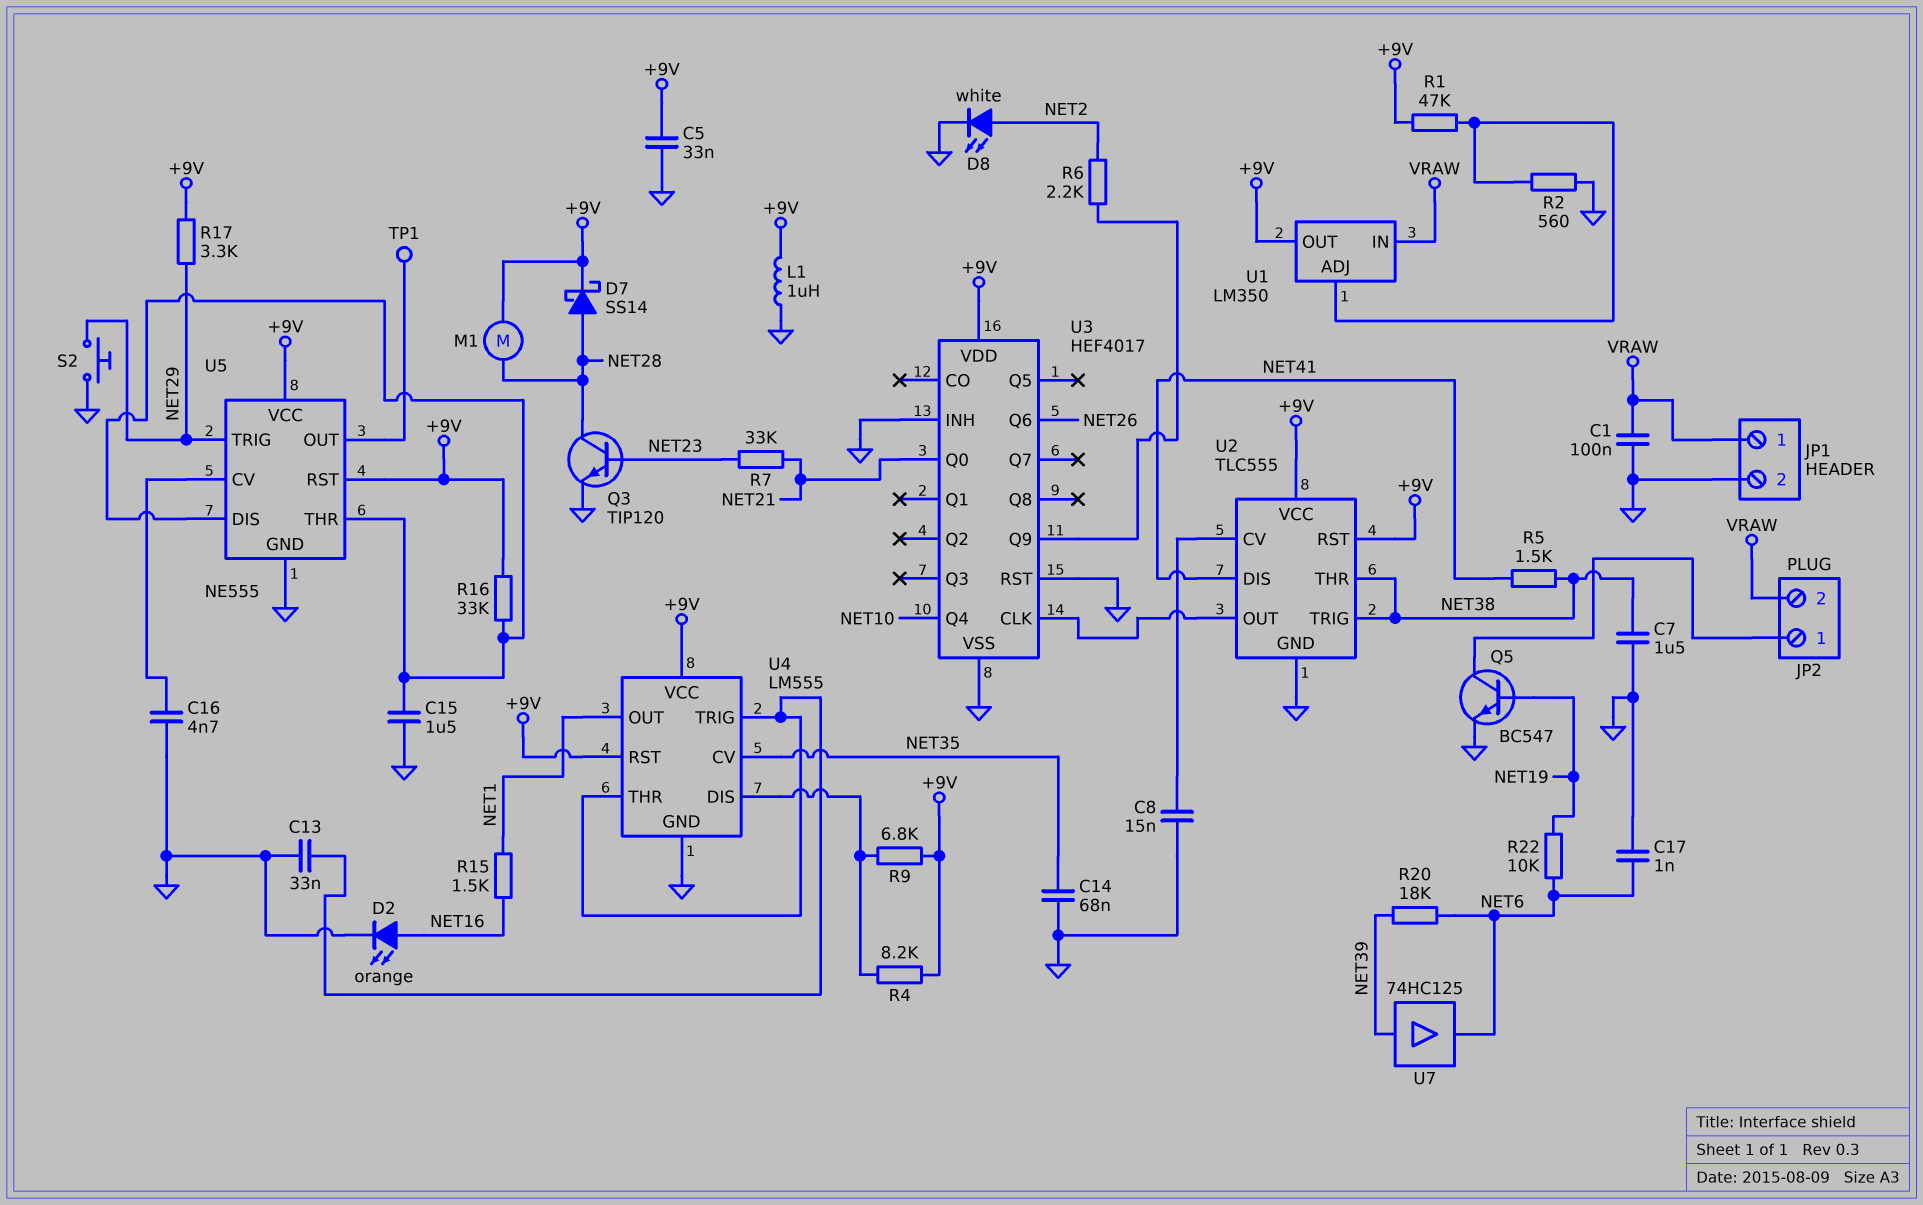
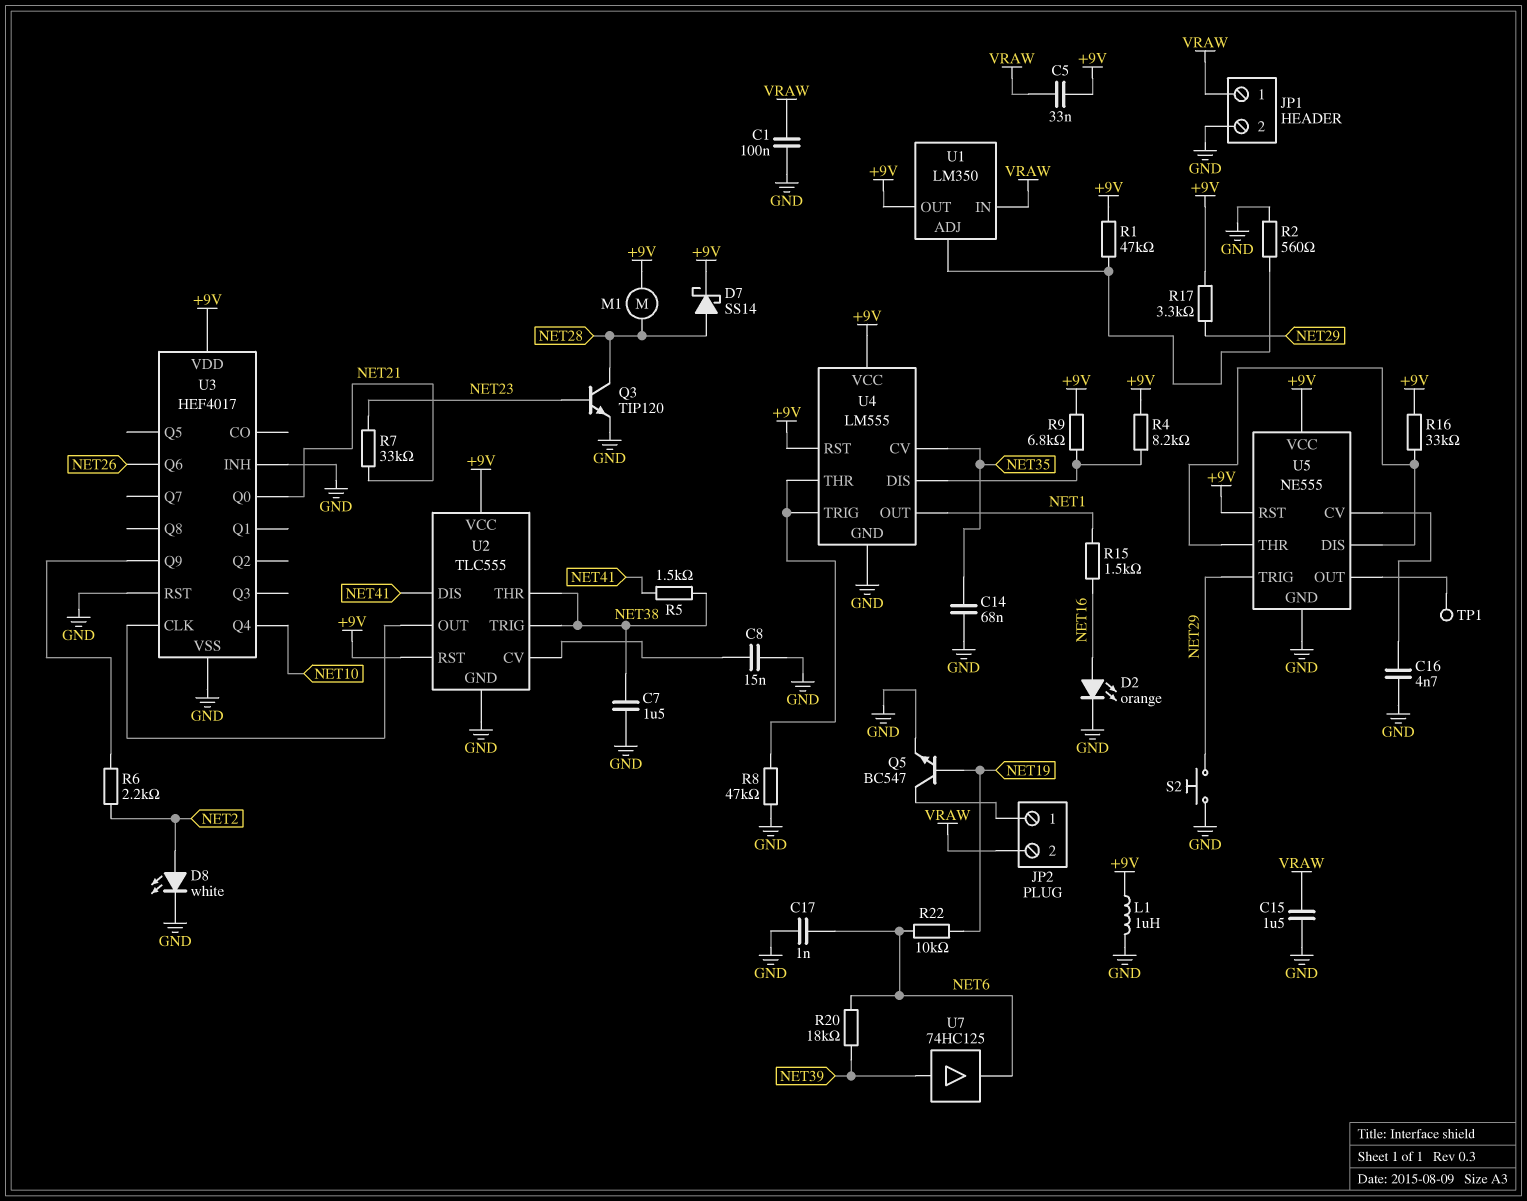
C5: 33nF (+9V, GND) -> 33nF (+9V, VRAW)
C13: 33nF (GND, U4/THR) -> none
C15: 1.5uF (GND, U5/DIS) -> 1.5uF (GND, VRAW)
R8: none -> 47k (GND, U4/THR)

